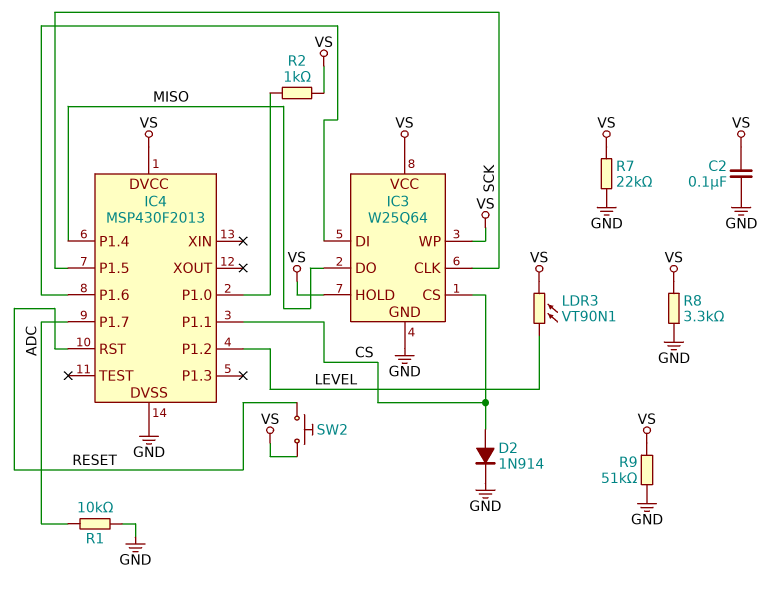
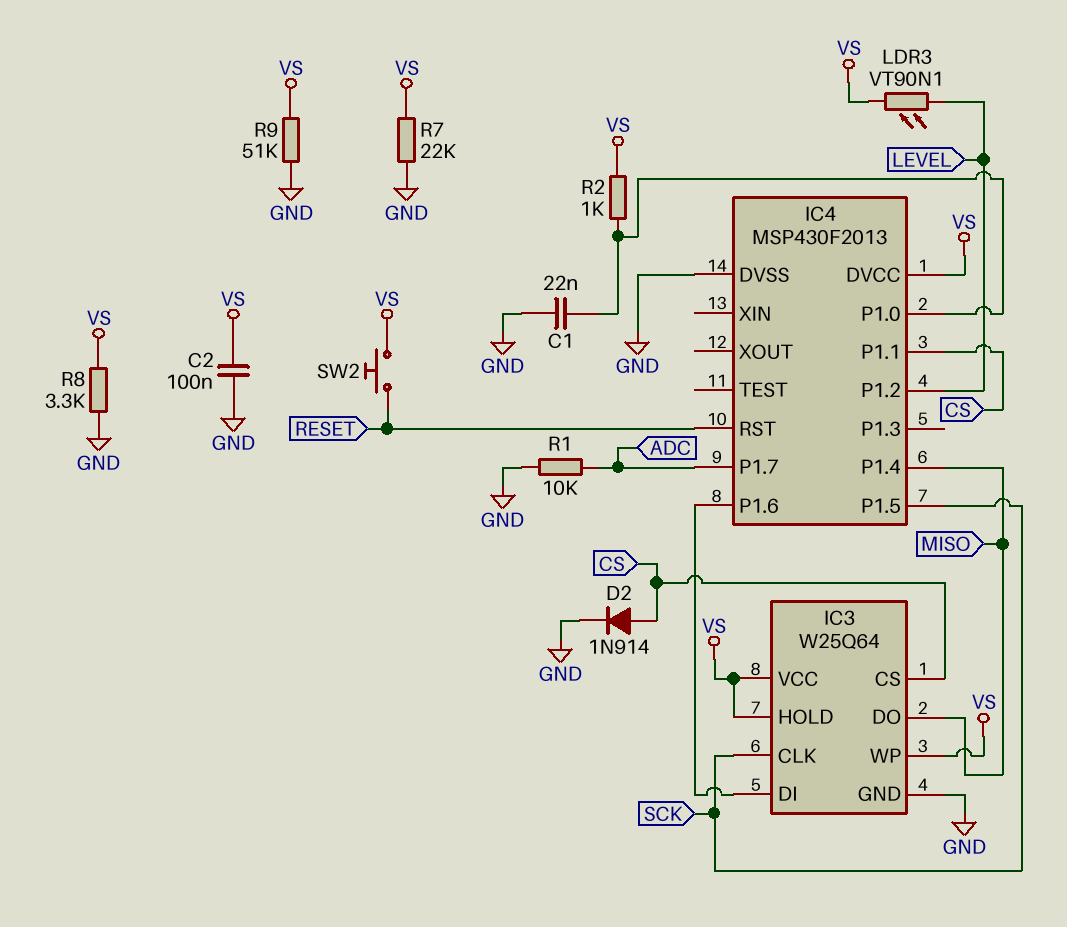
C1: none -> 22nF (GND, IC4/P1.0)

